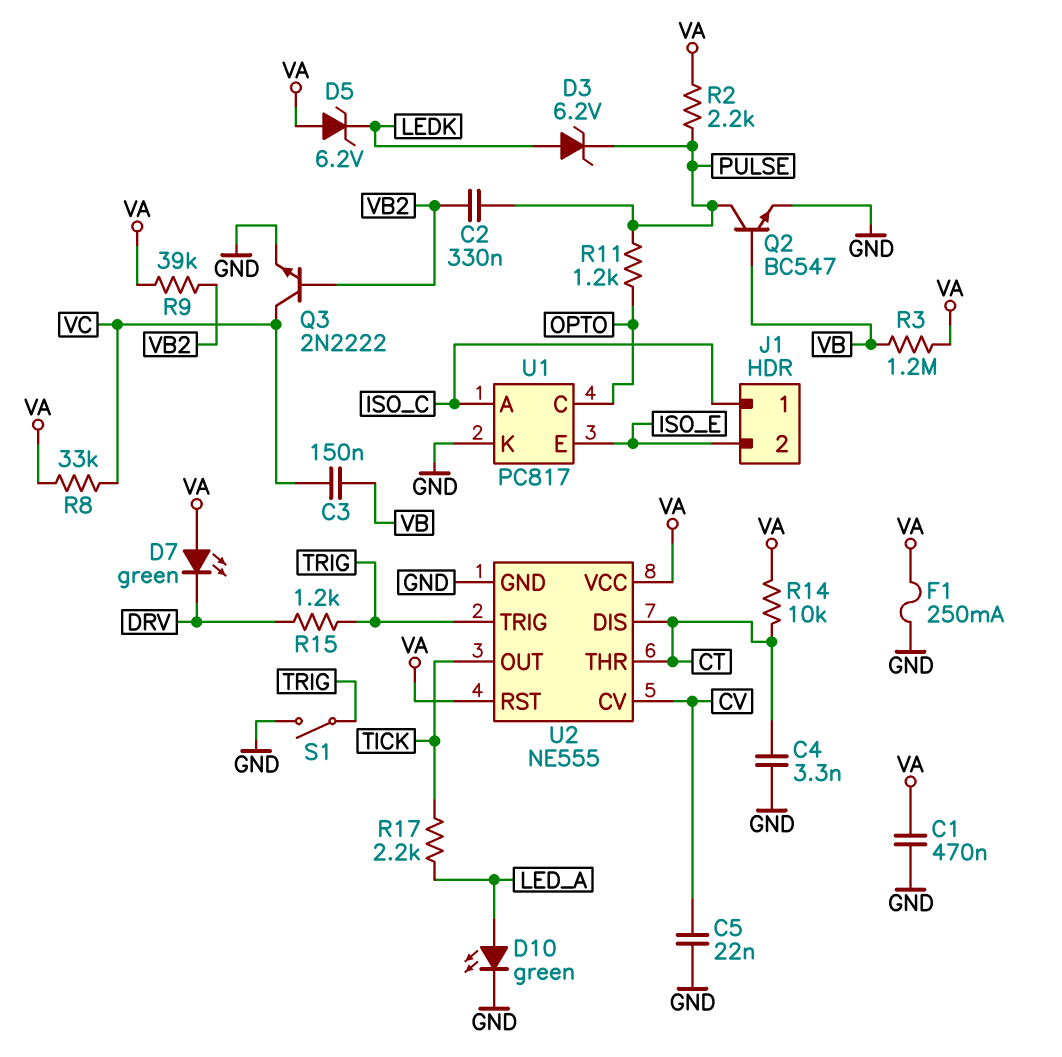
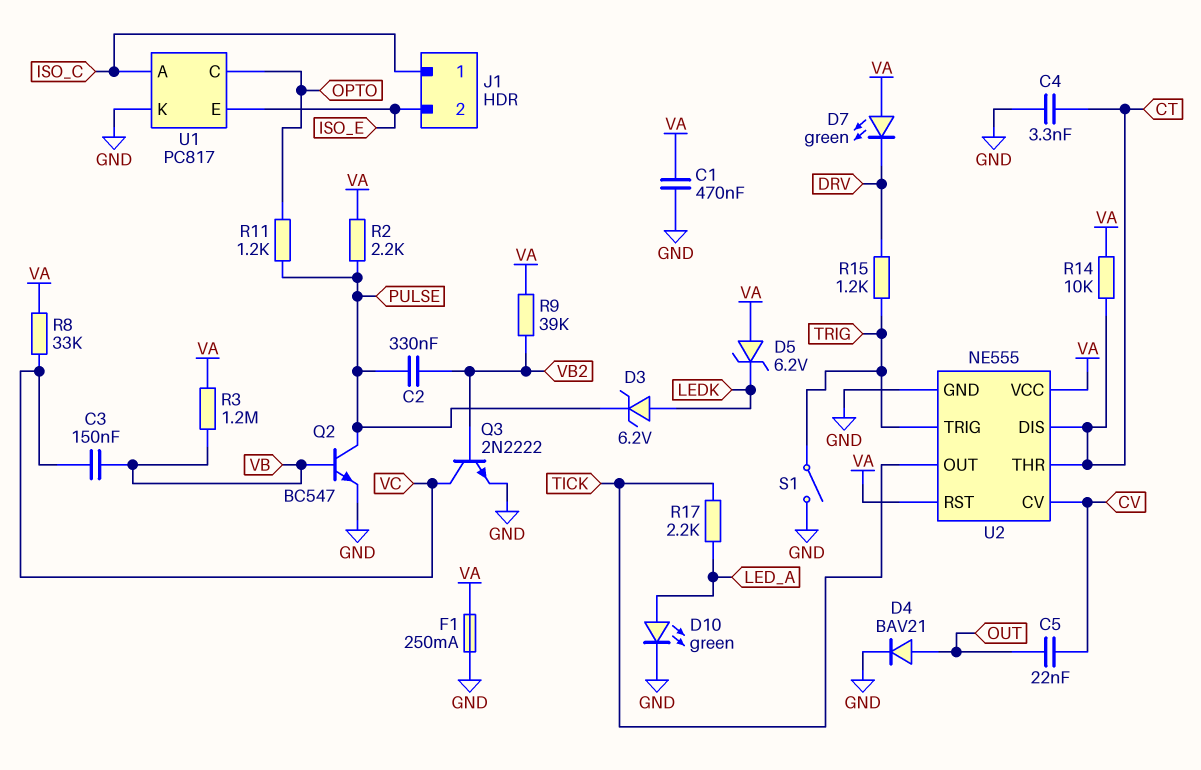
C5: 22nF (CV, GND) -> 22nF (CV, OUT)
D4: none -> diode BAV21 (A OUT, K GND)

